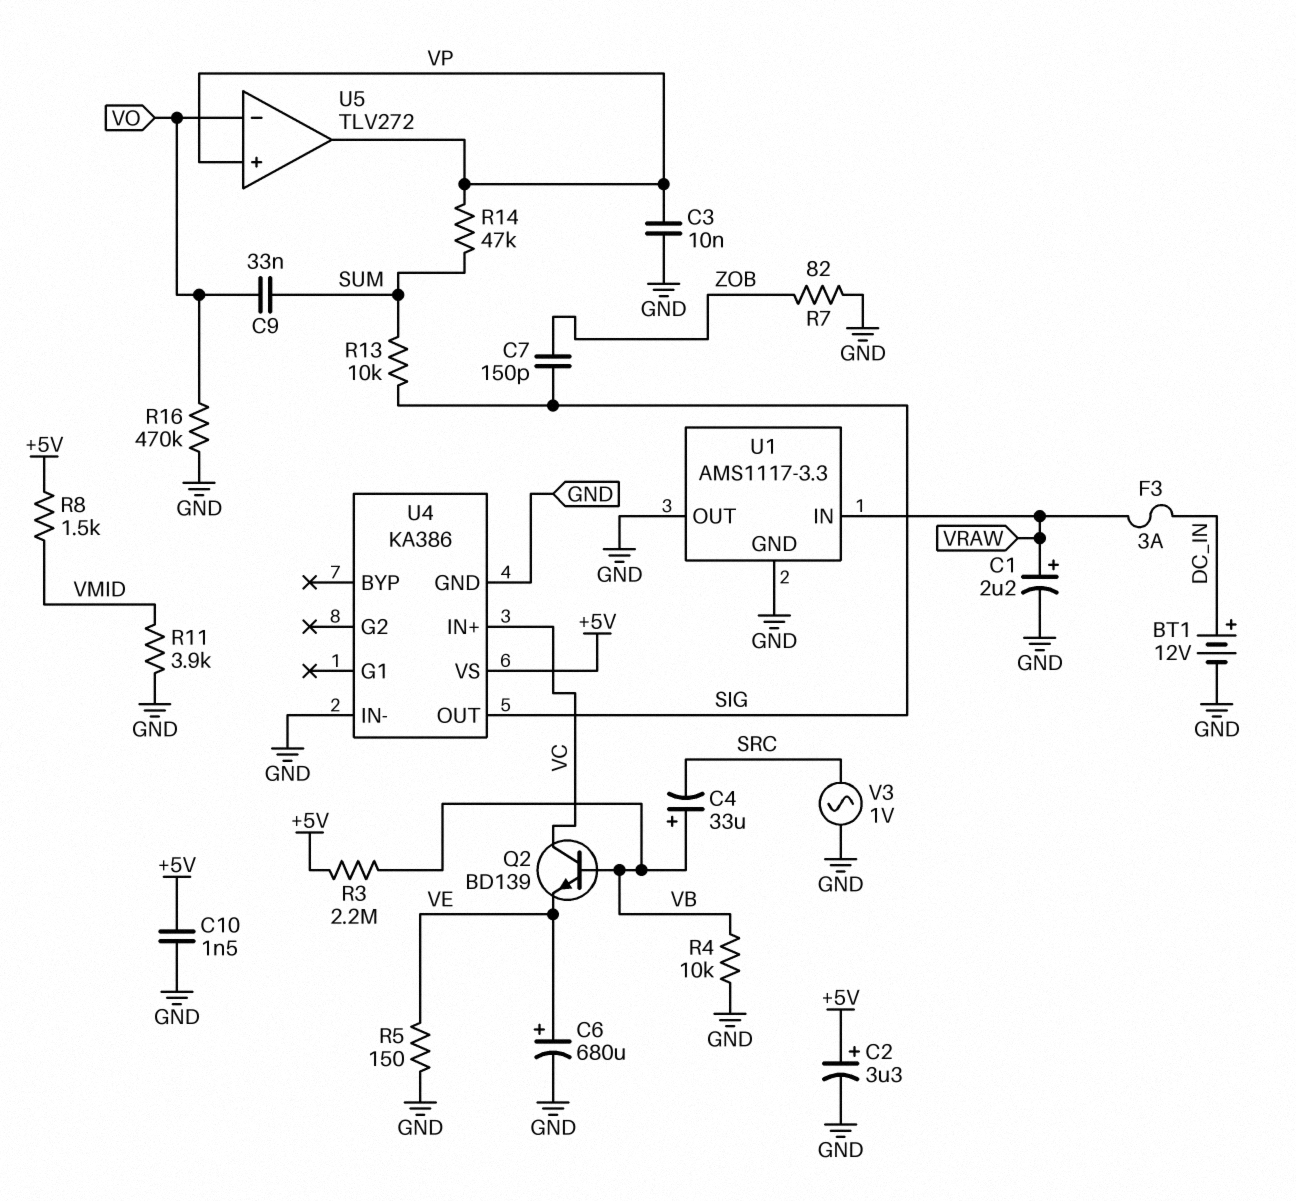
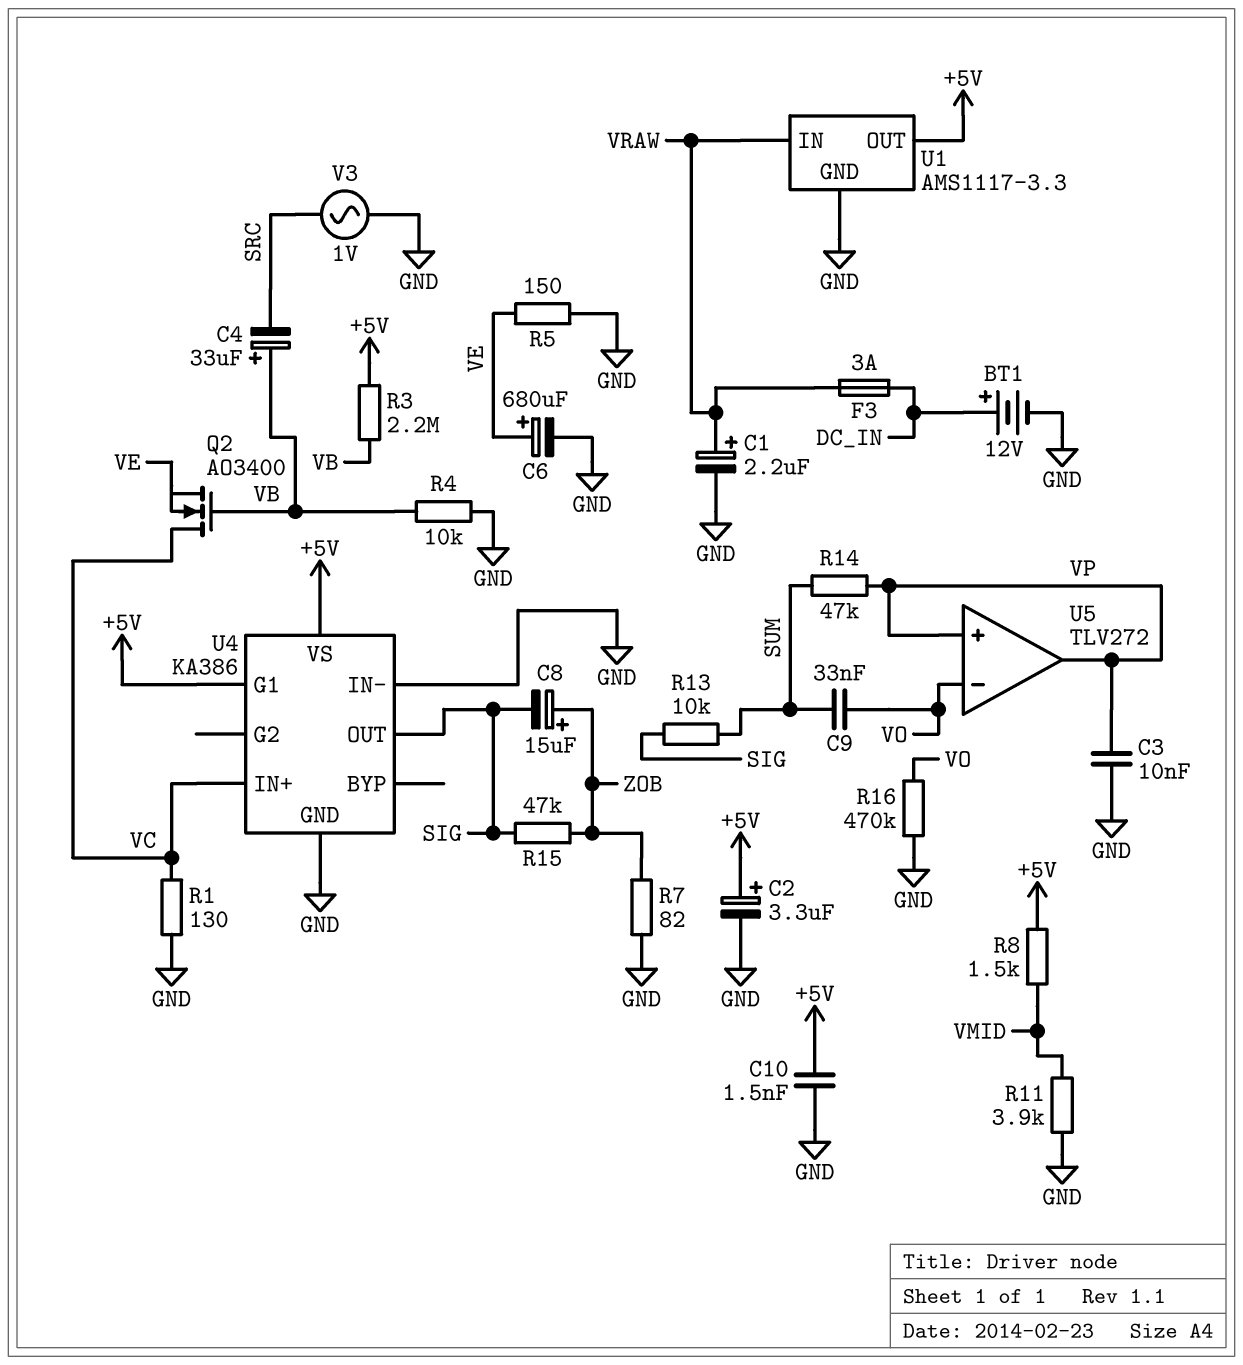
C7: 150pF (SIG, ZOB) -> none
C8: none -> 15uF (plus ZOB, minus SIG)
Q2: NPN BD139 (B VB, C VC, E VE) -> NMOS AO3400 (G VB, D VC, S VE)
R1: none -> 130 (GND, VC)
R15: none -> 47k (SIG, ZOB)
U1 pin OUT: GND -> +5V
U4 pin G1: none -> +5V

